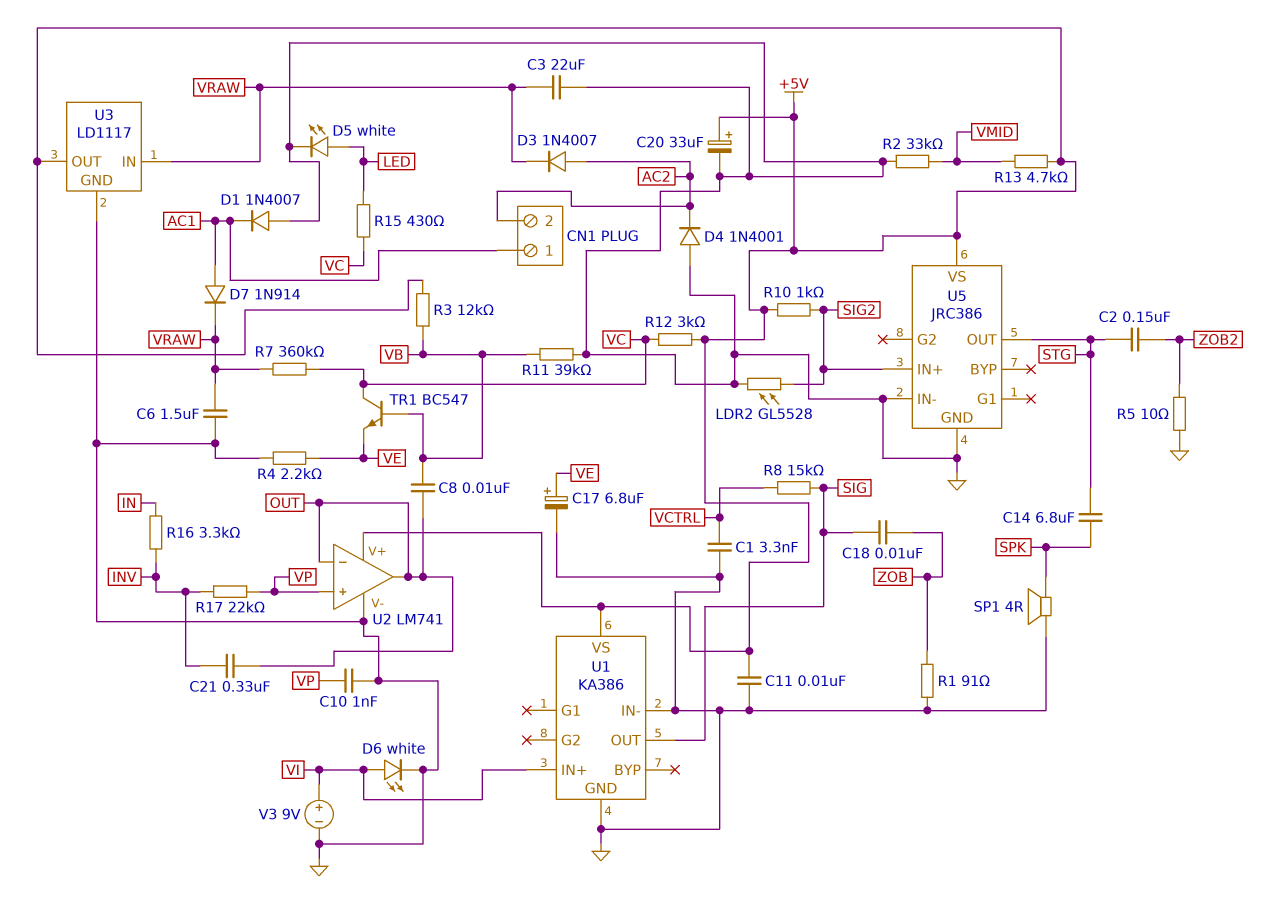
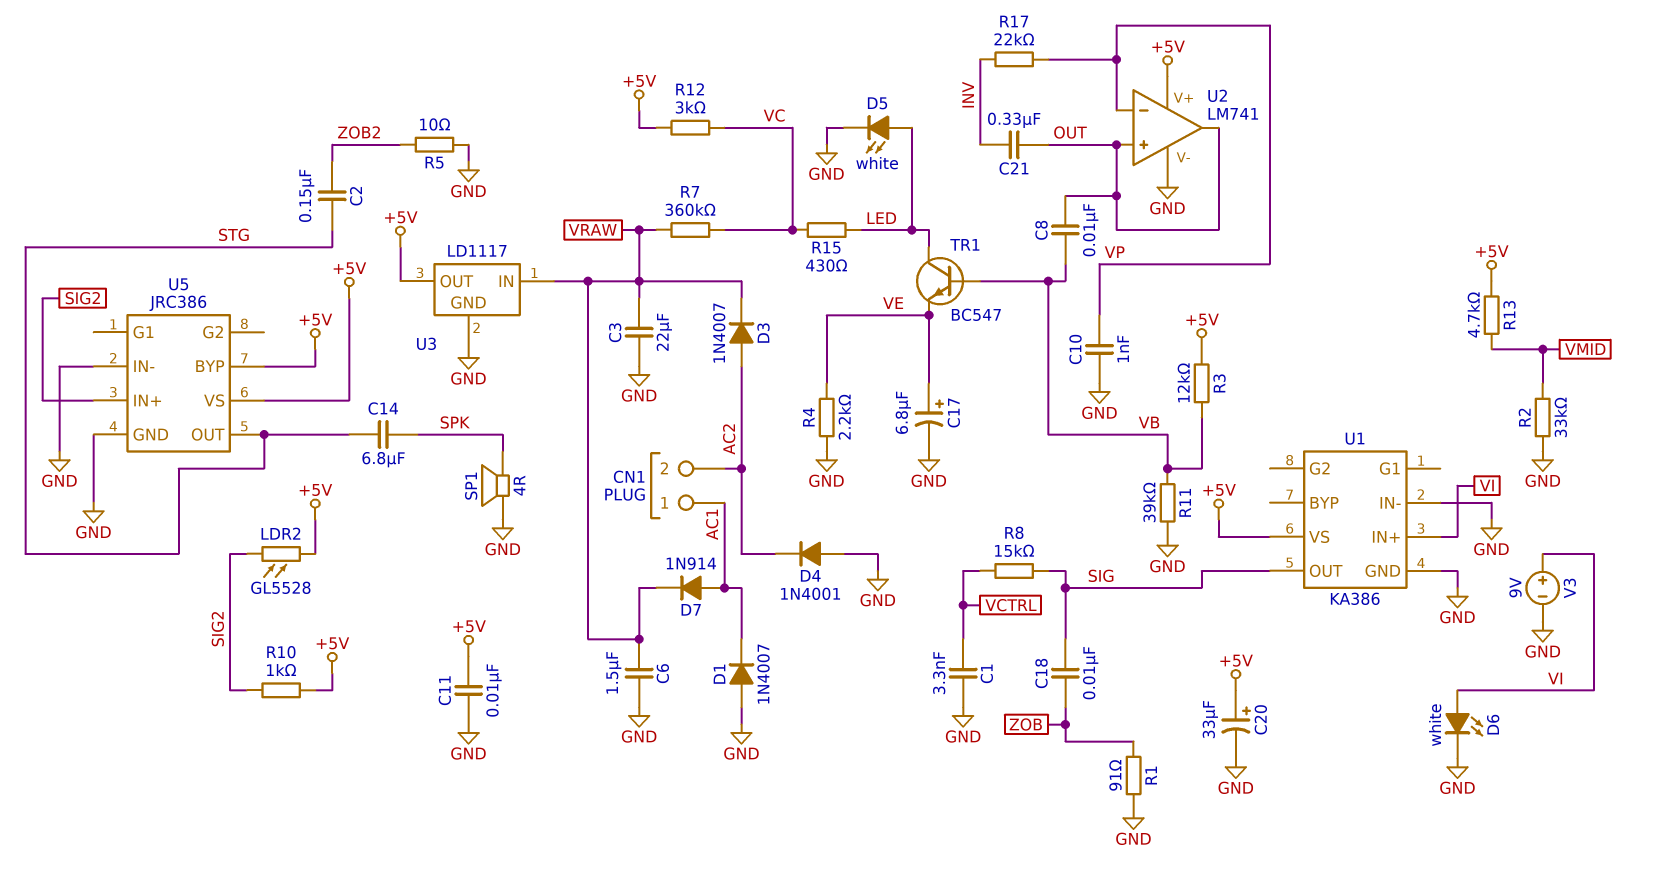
LDR2: GL5528 (GND, SIG2) -> GL5528 (+5V, SIG2)
R16: 3.3k (IN, INV) -> none
TR1: NPN BC547 (B VB, C VC, E VE) -> NPN BC547 (B VB, C LED, E VE)
U2 pin in+: VP -> OUT
U2 pin in-: OUT -> VP
U5 pin BYP: none -> +5V

